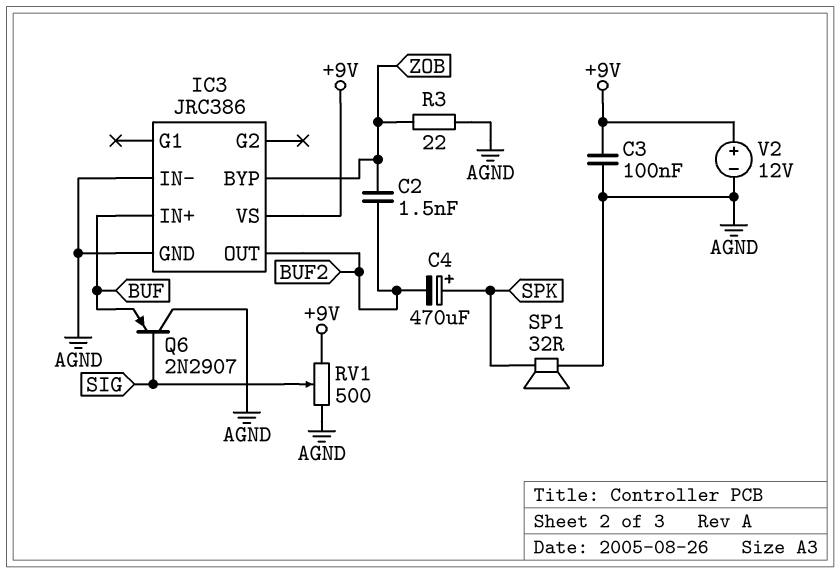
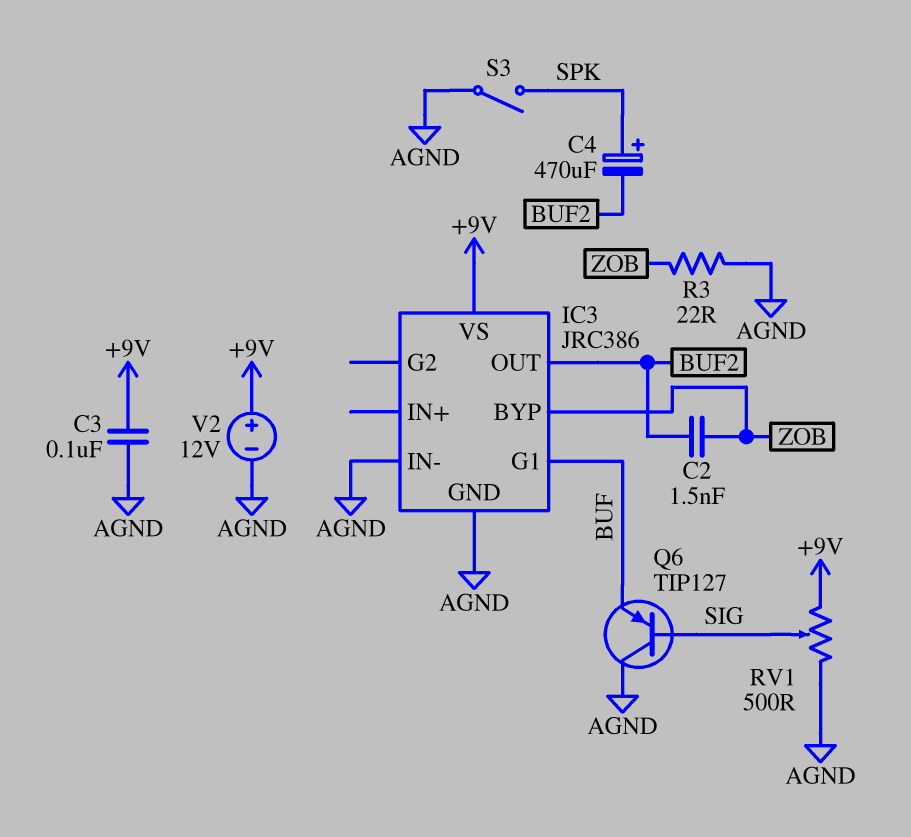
IC3 pin G1: none -> BUF
IC3 pin IN+: BUF -> none
Q6: PNP 2N2907 (B SIG, C AGND, E BUF) -> PNP TIP127 (B SIG, C AGND, E BUF)
S3: none -> switch (AGND, SPK)
SP1: speaker 32R (AGND, SPK) -> none

